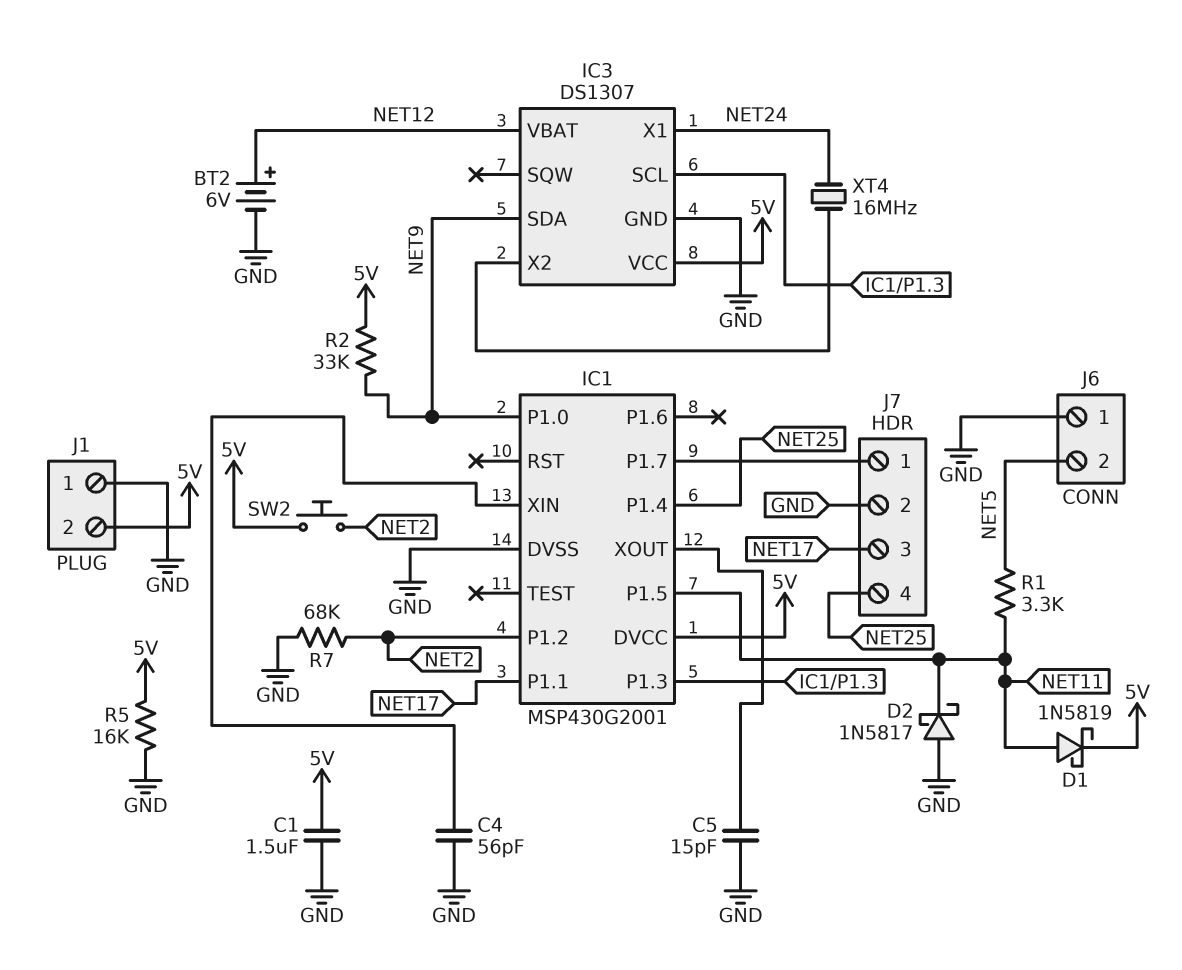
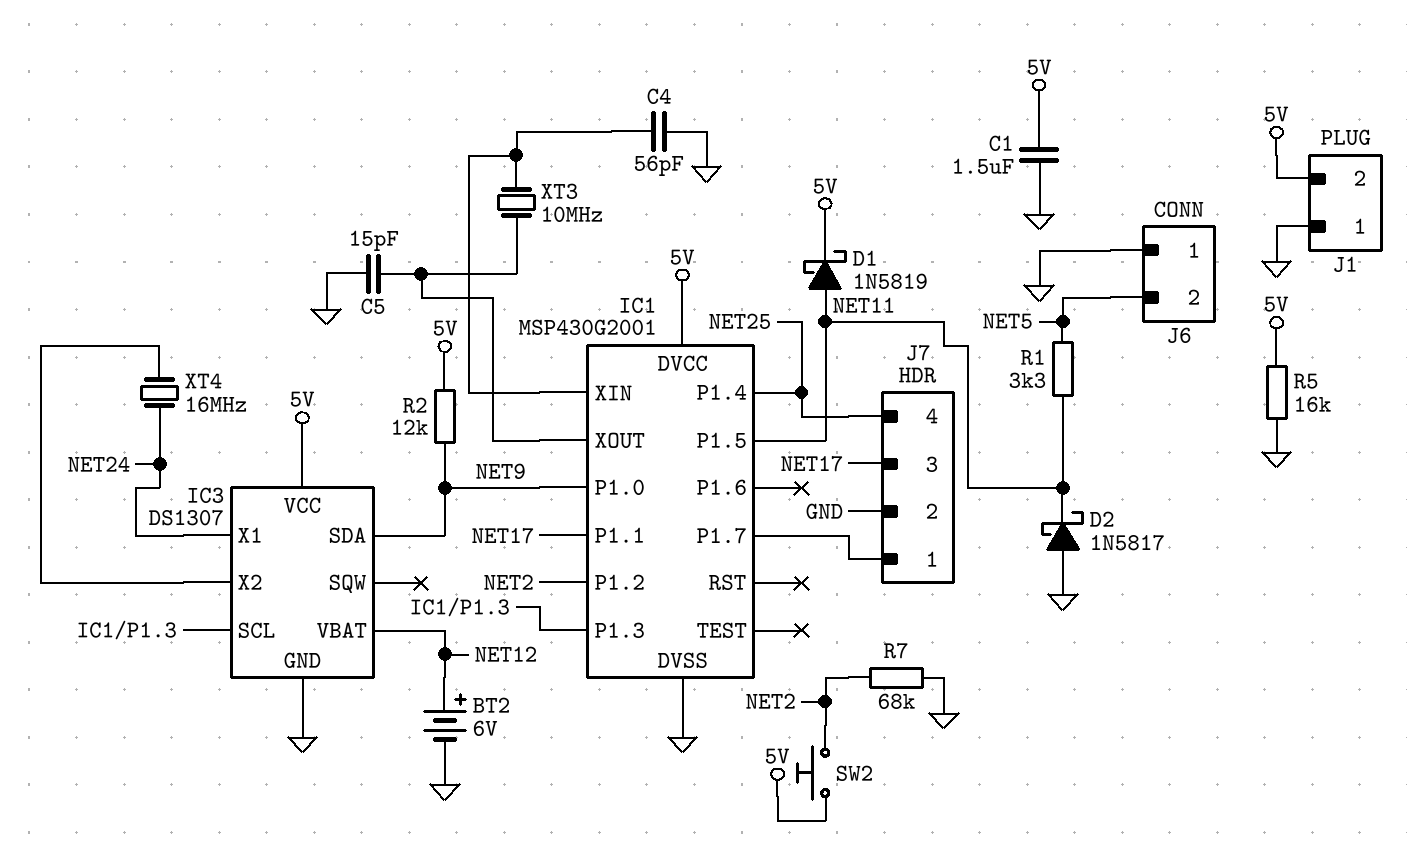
R2: 33k (5V, NET9) -> 12k (5V, NET9)
XT3: none -> 10MHz (IC1/XIN, IC1/XOUT)

